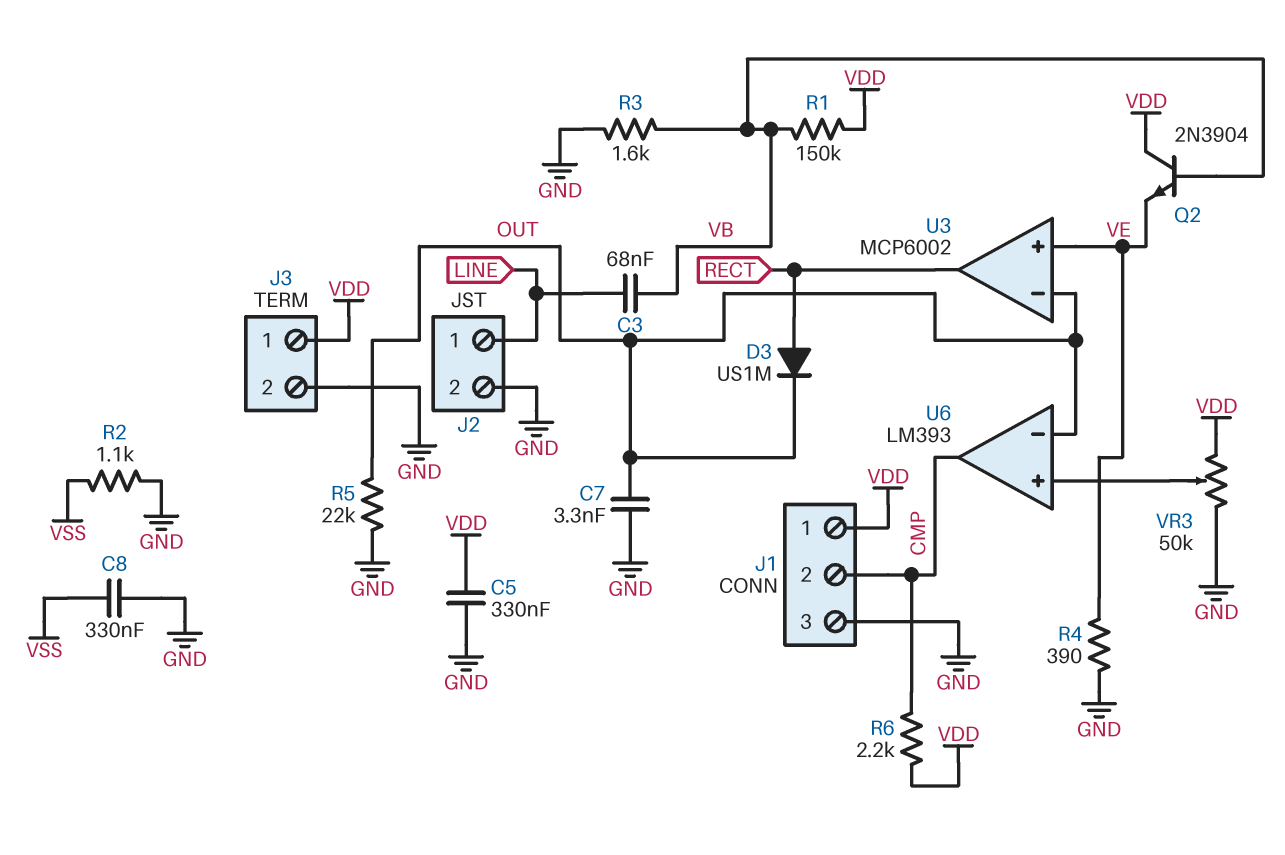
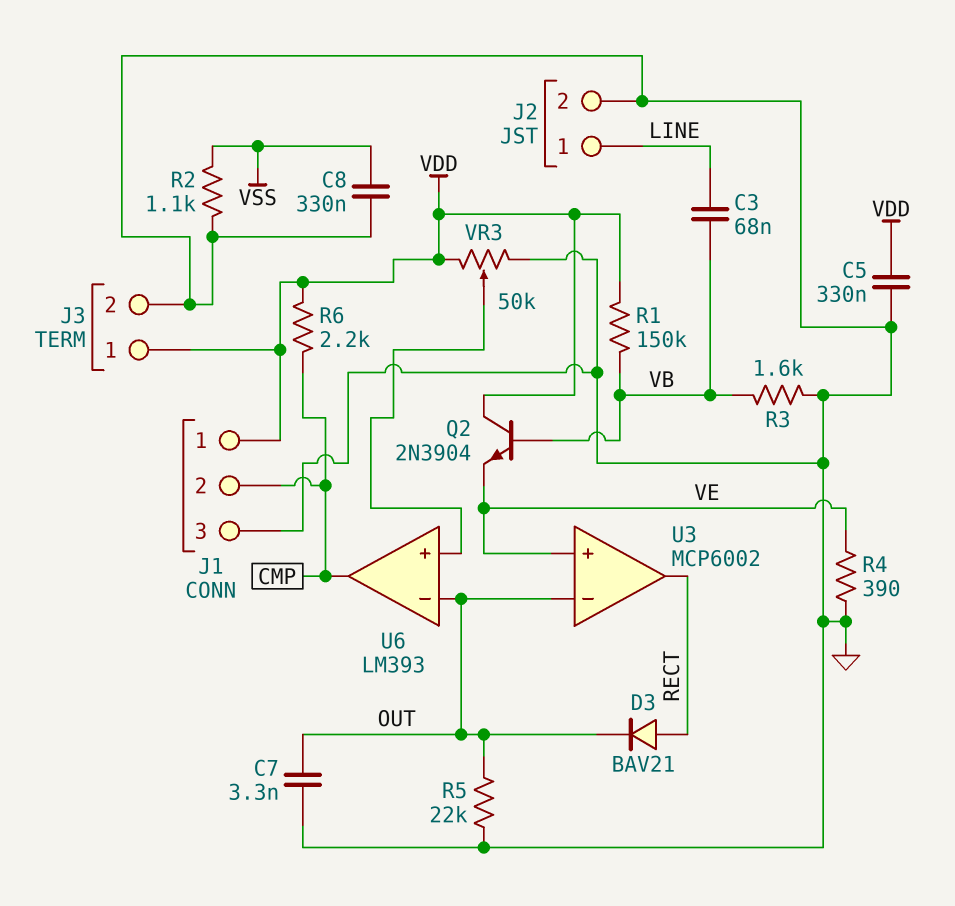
D3: diode US1M (A RECT, K OUT) -> diode BAV21 (A RECT, K OUT)

